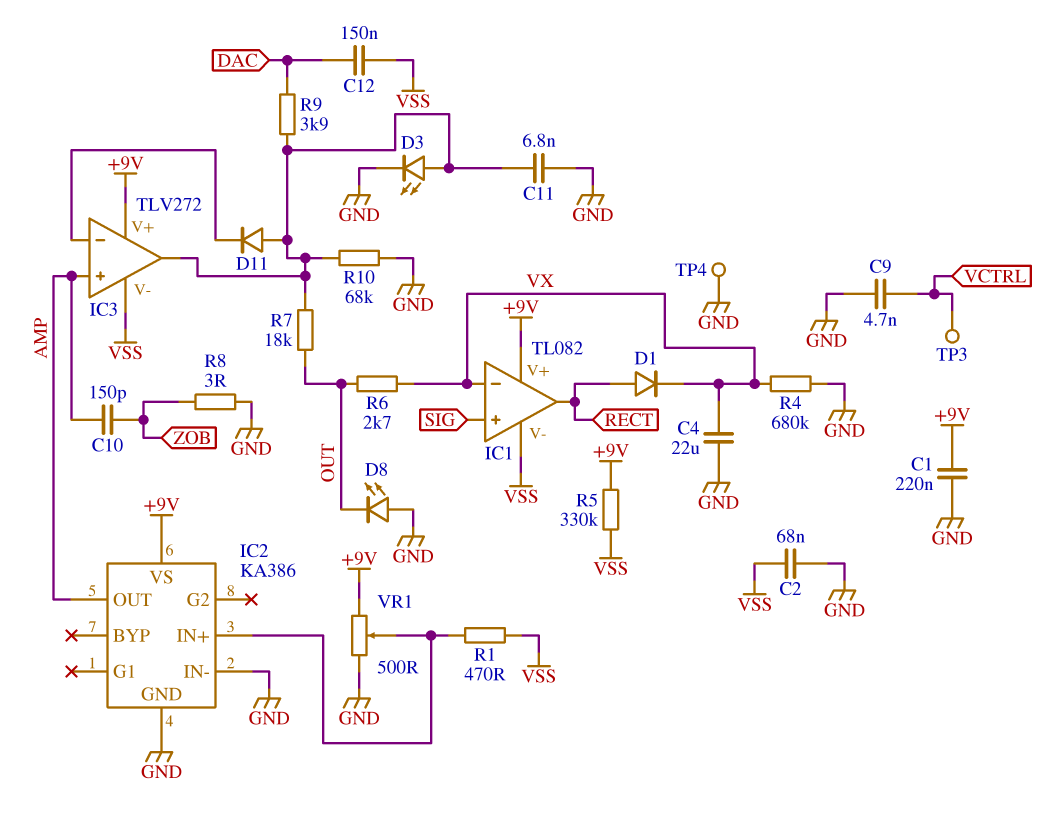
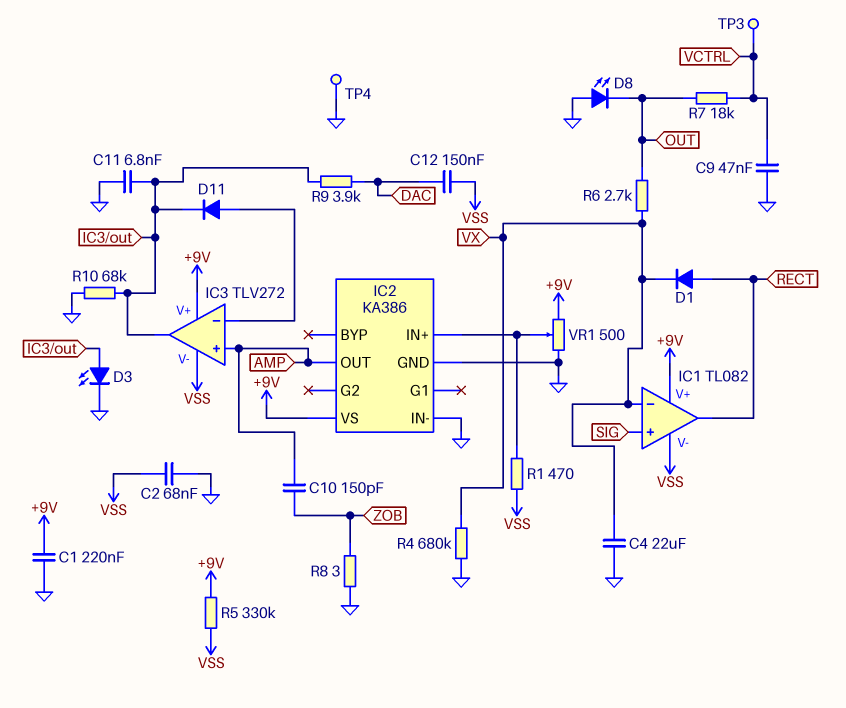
C9: 4.7nF (GND, VCTRL) -> 47nF (GND, VCTRL)
D11: diode (A IC3/out, K IC3/in-) -> diode (A IC3/in-, K IC3/out)
R7: 18k (IC3/out, OUT) -> 18k (OUT, VCTRL)

